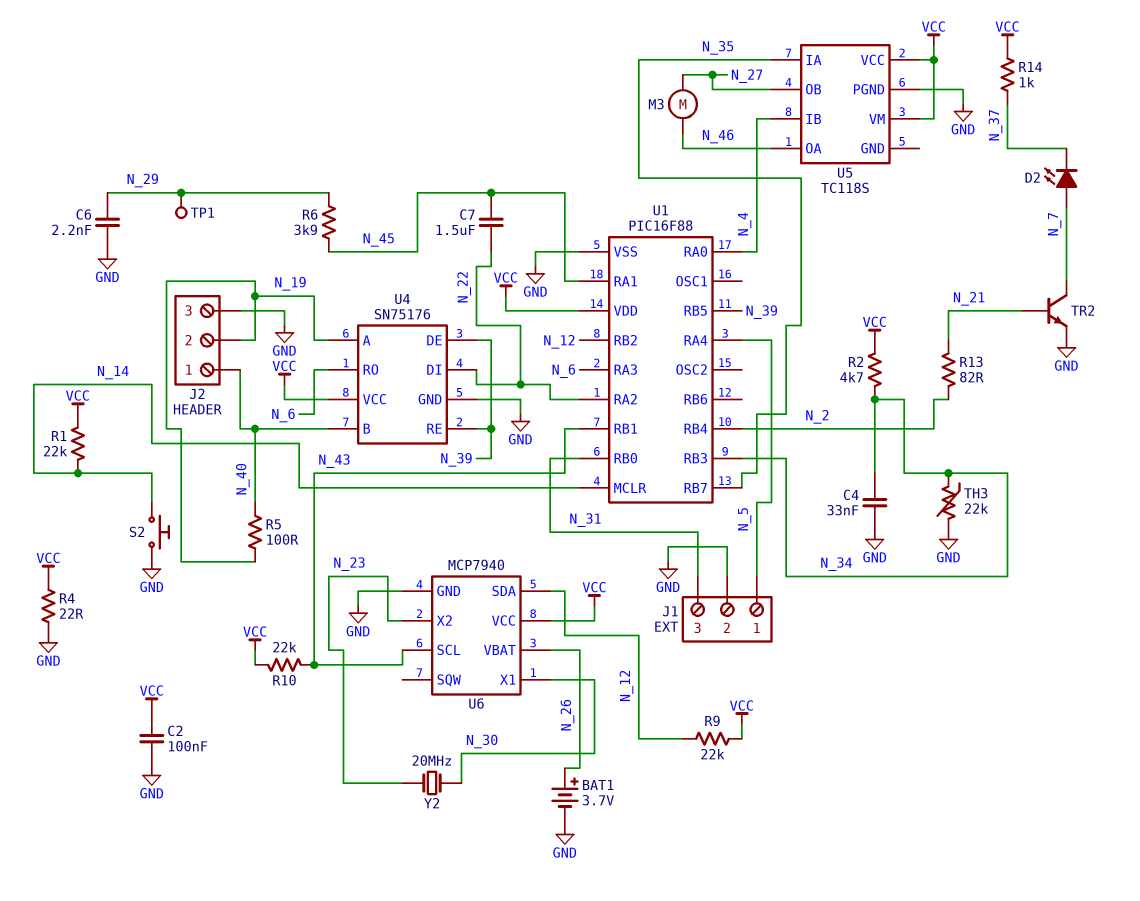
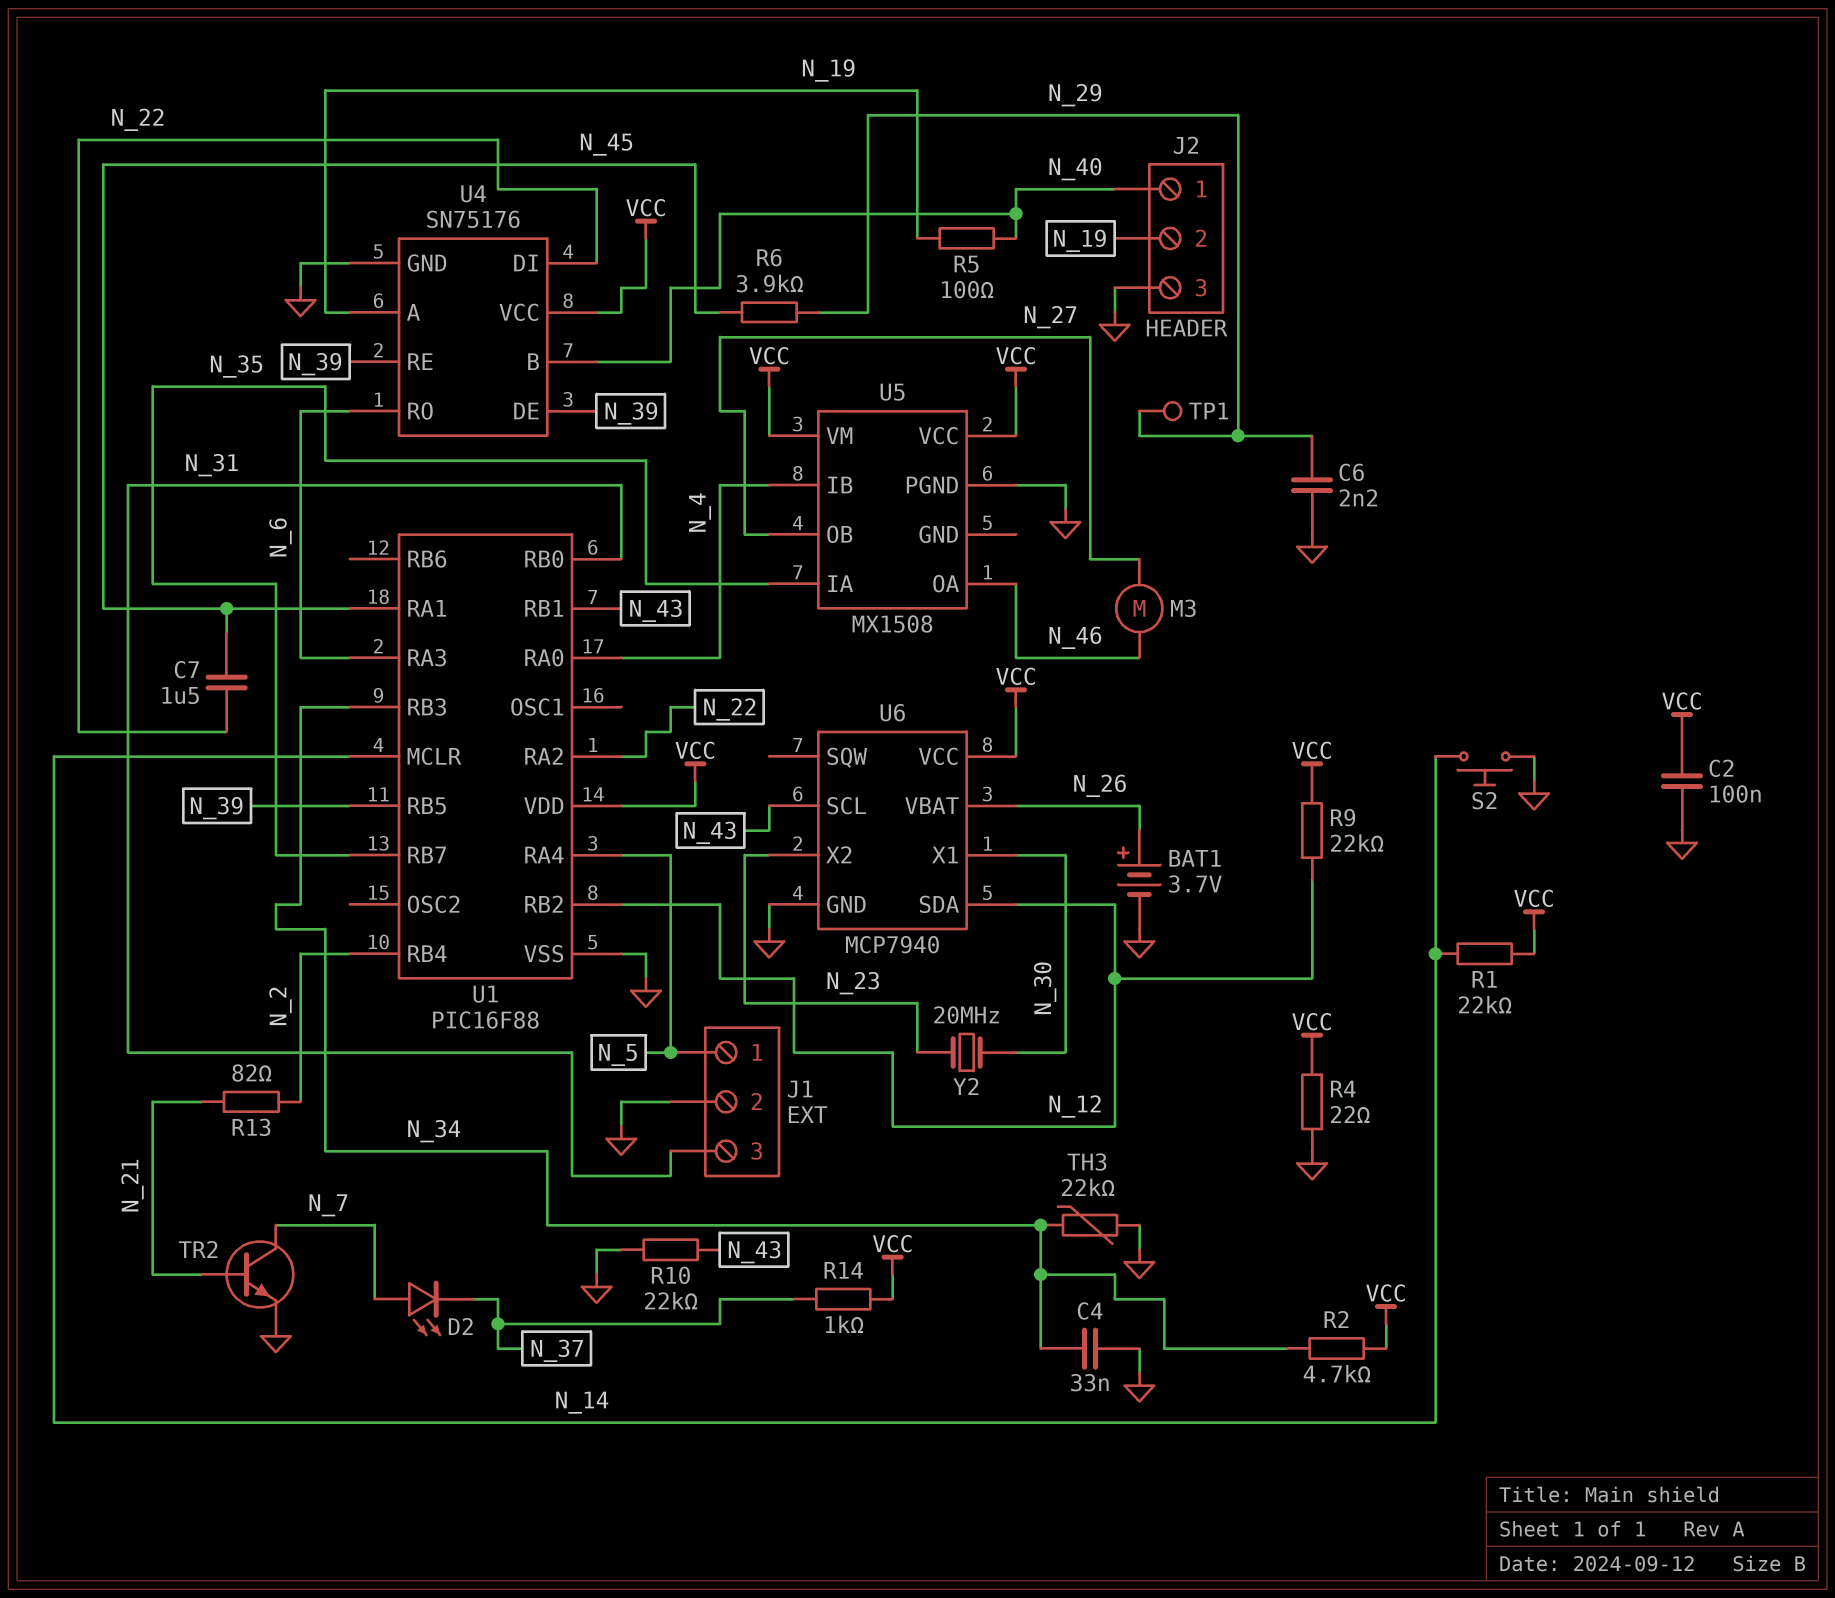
R10: 22k (N_43, VCC) -> 22k (GND, N_43)
U5: TC118S -> MX1508

